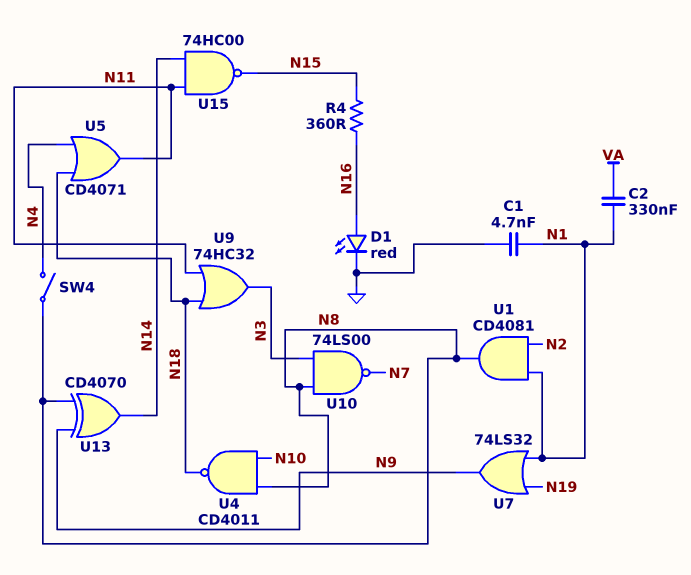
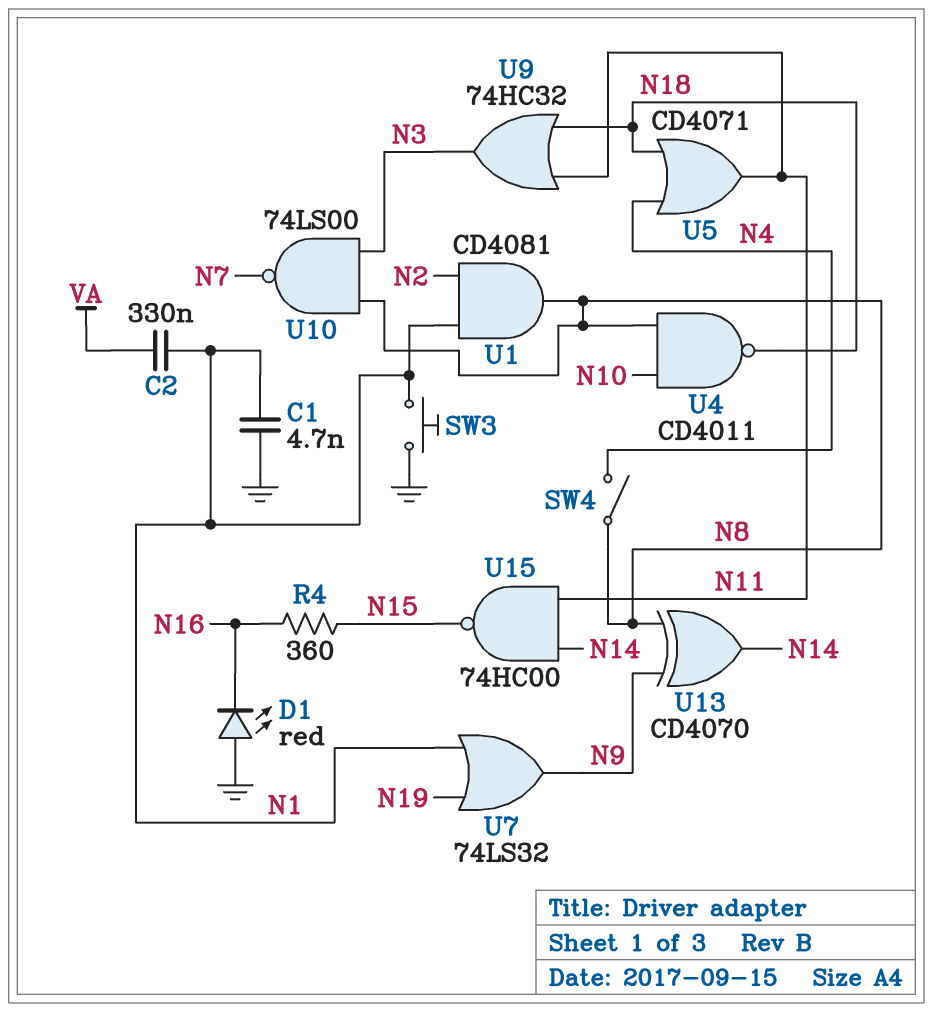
D1: LED red (A N16, K GND) -> LED red (A GND, K N16)
SW3: none -> button (GND, N1)

